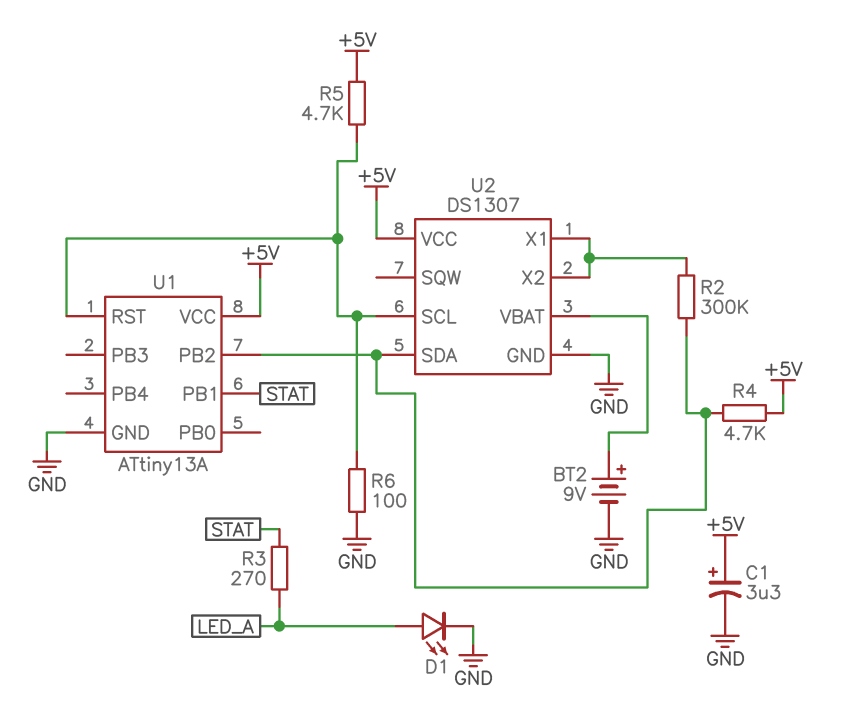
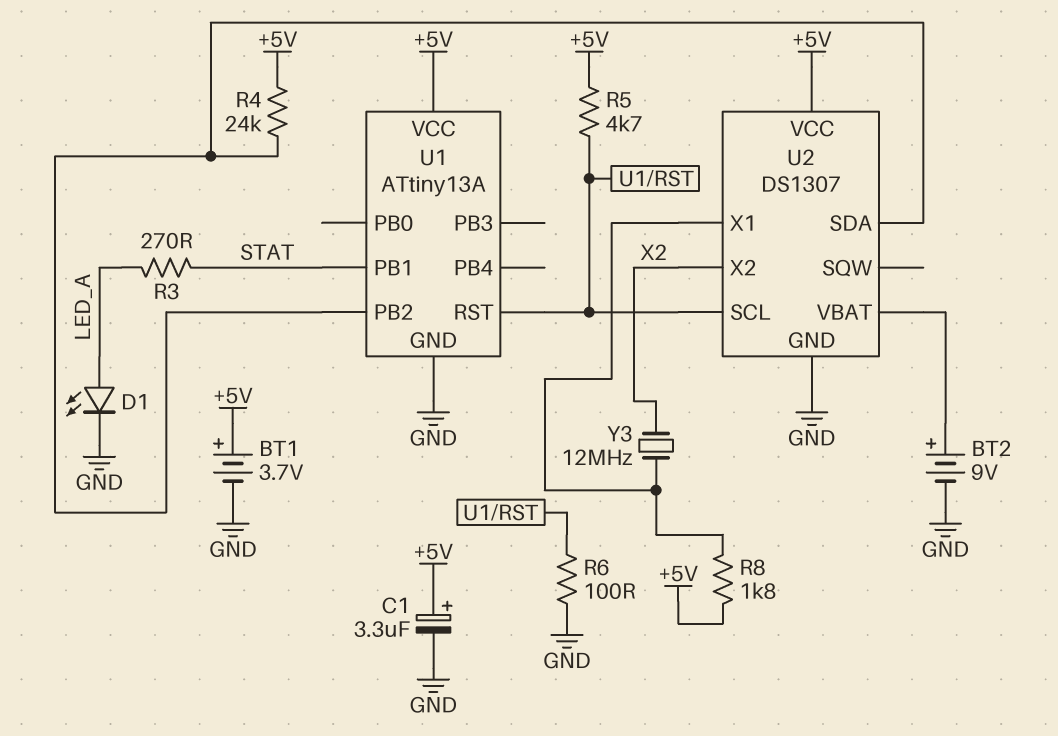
BT1: none -> 3.7V (plus +5V, minus GND)
R2: 300k (U1/PB2, U2/X1) -> none
R4: 4.7k (+5V, U1/PB2) -> 24k (+5V, U1/PB2)
R8: none -> 1.8k (+5V, U2/X1)
U2 pin X2: U2/X1 -> X2
Y3: none -> 12MHz (U2/X1, X2)

